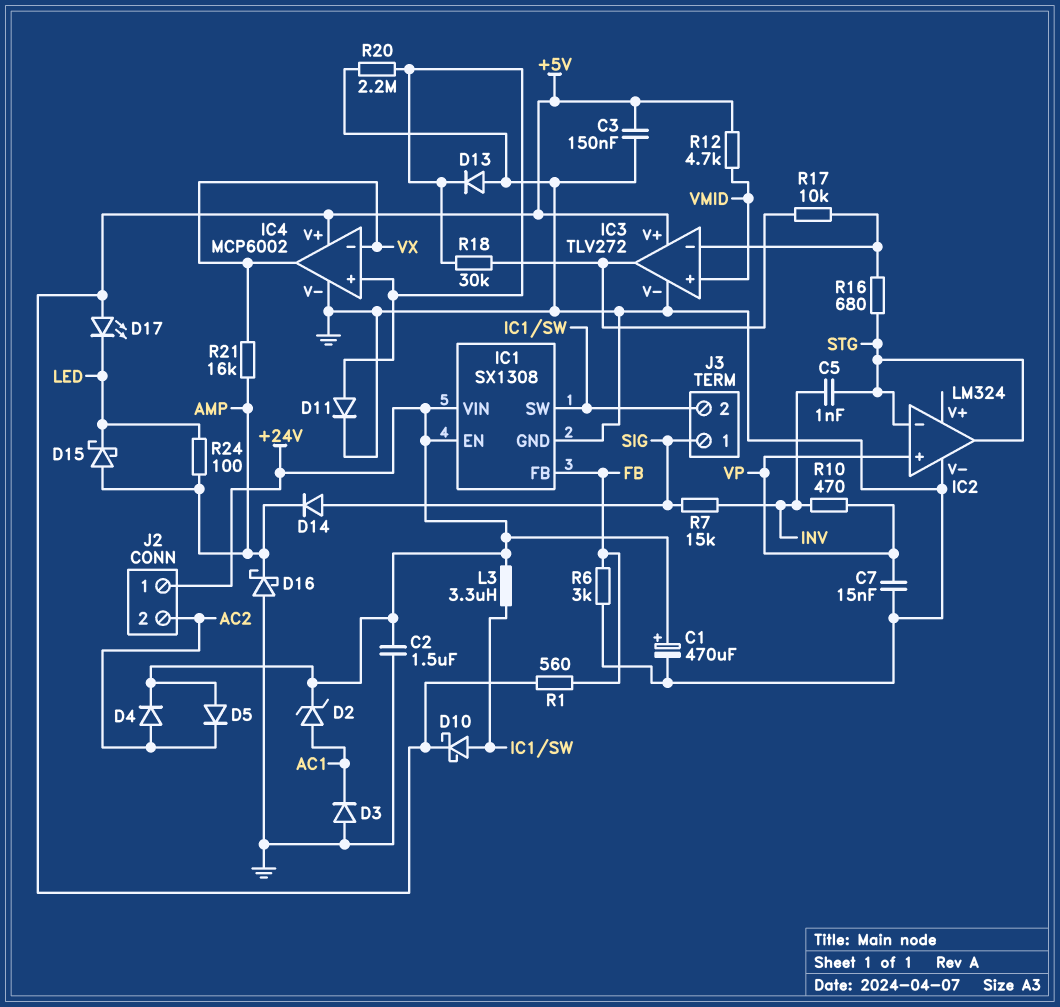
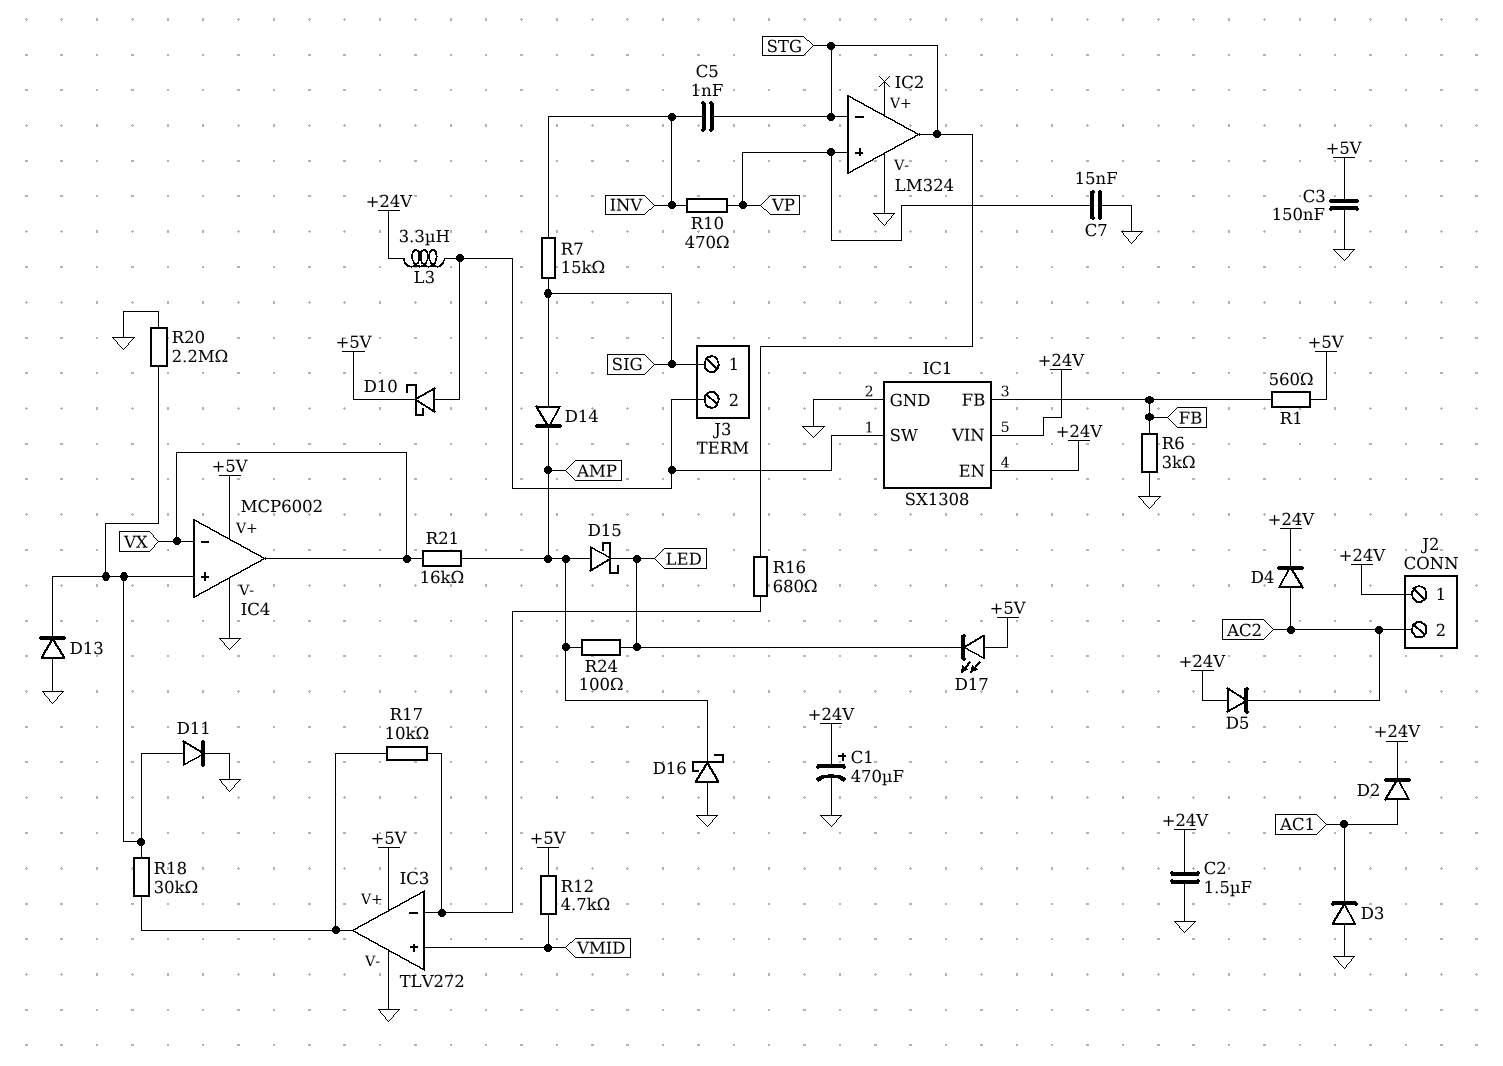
D2: zener (A AC1, K +24V) -> diode (A AC1, K +24V)

